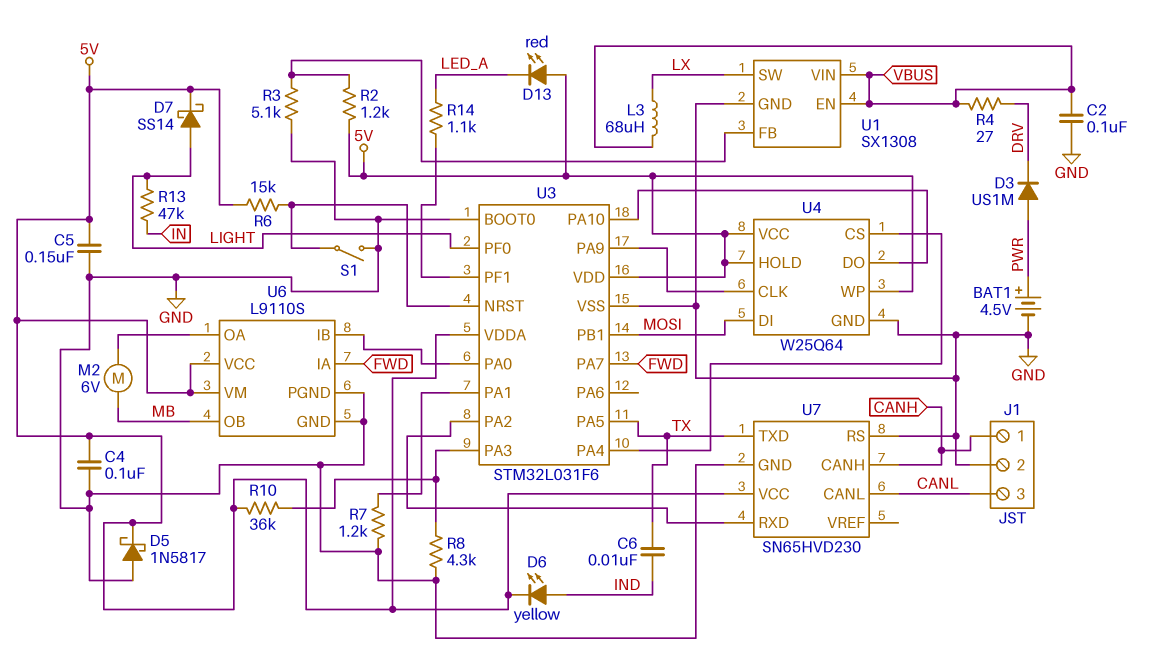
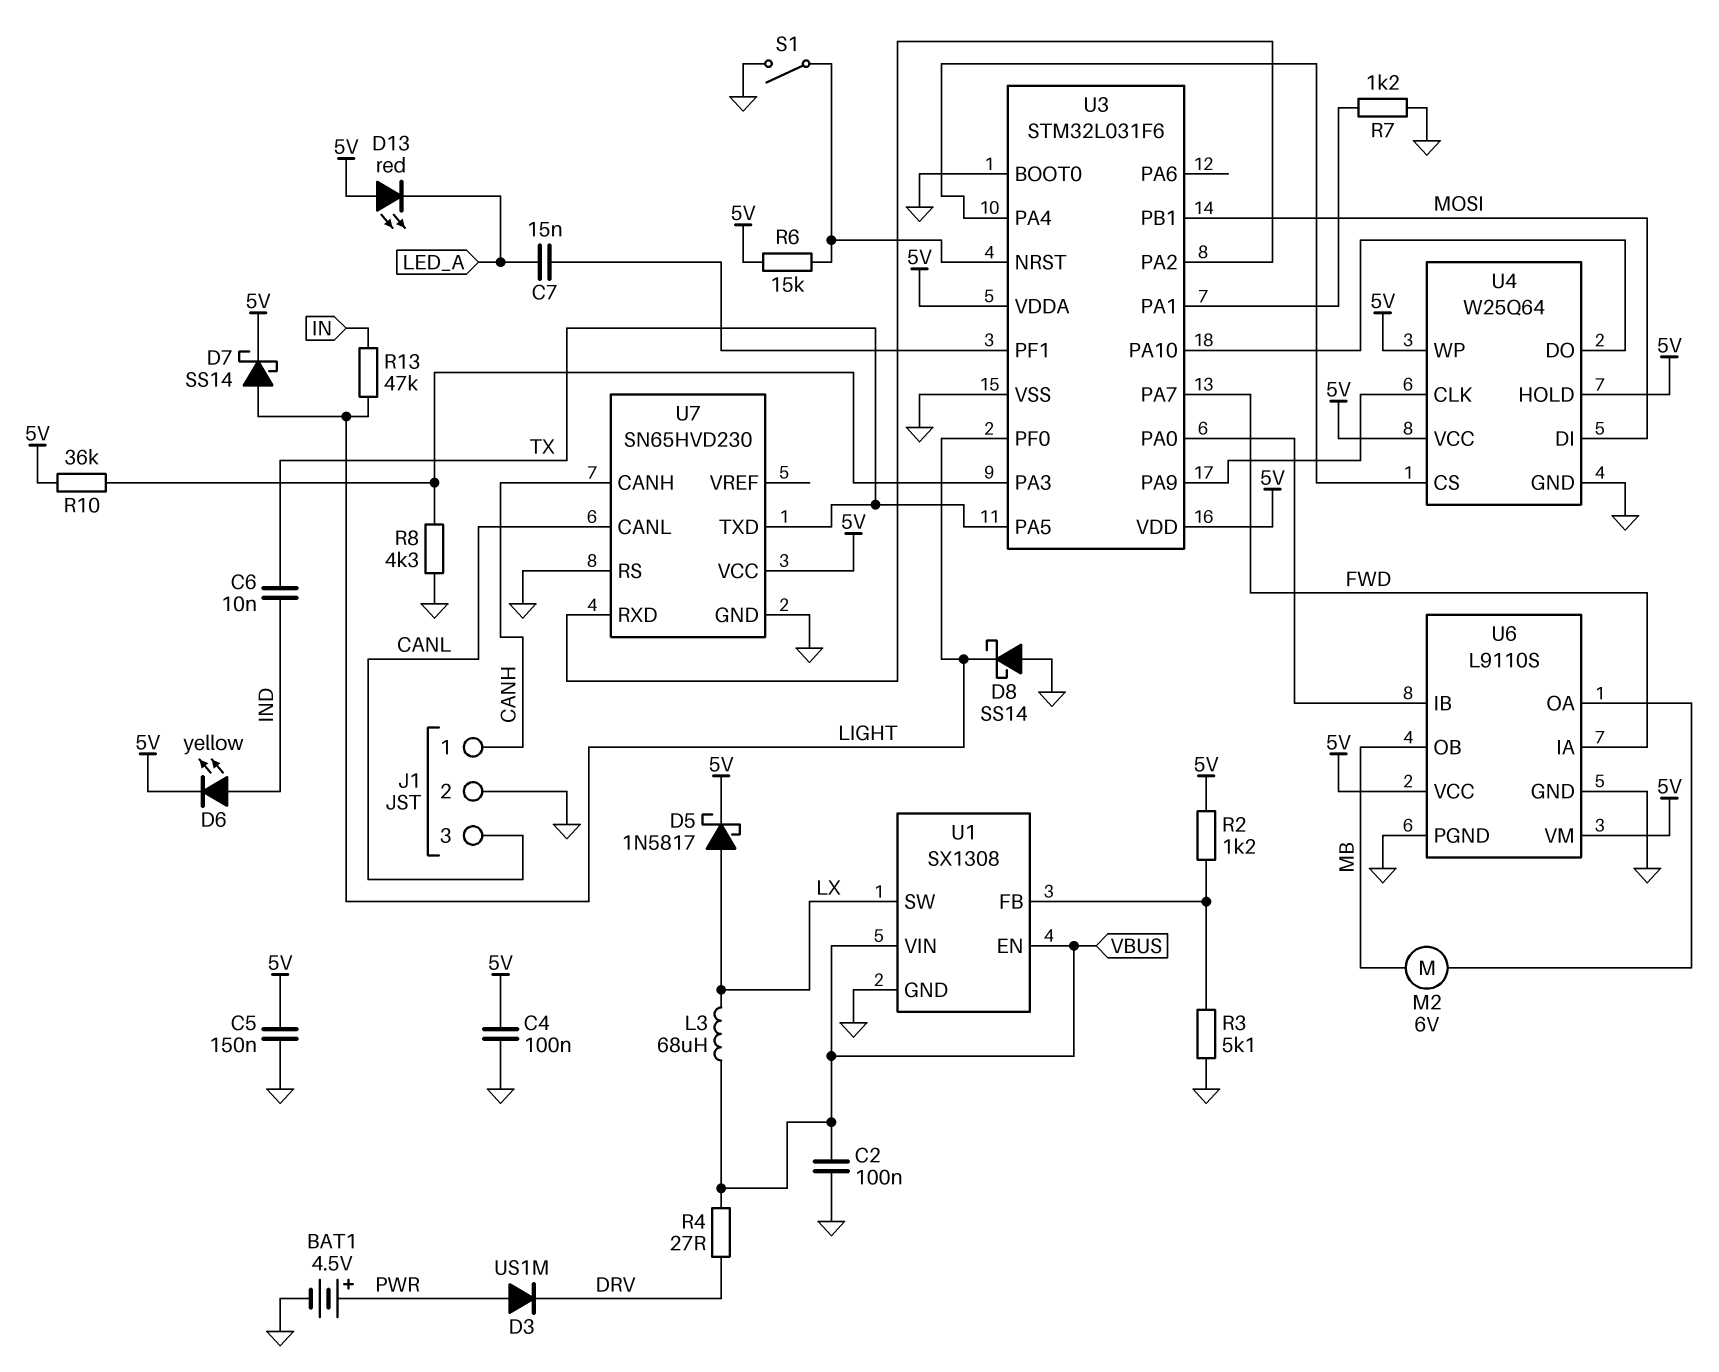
C7: none -> 15nF (LED_A, U3/PF1)
D5: schottky 1N5817 (A GND, K 5V) -> schottky 1N5817 (A LX, K 5V)
D8: none -> schottky SS14 (A GND, K LIGHT)
R14: 1.1k (LED_A, U3/PF1) -> none

